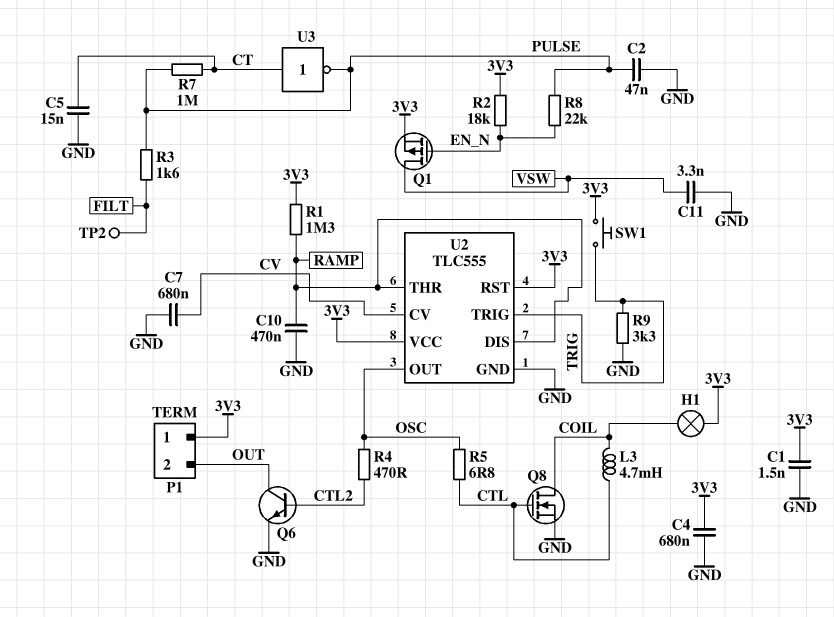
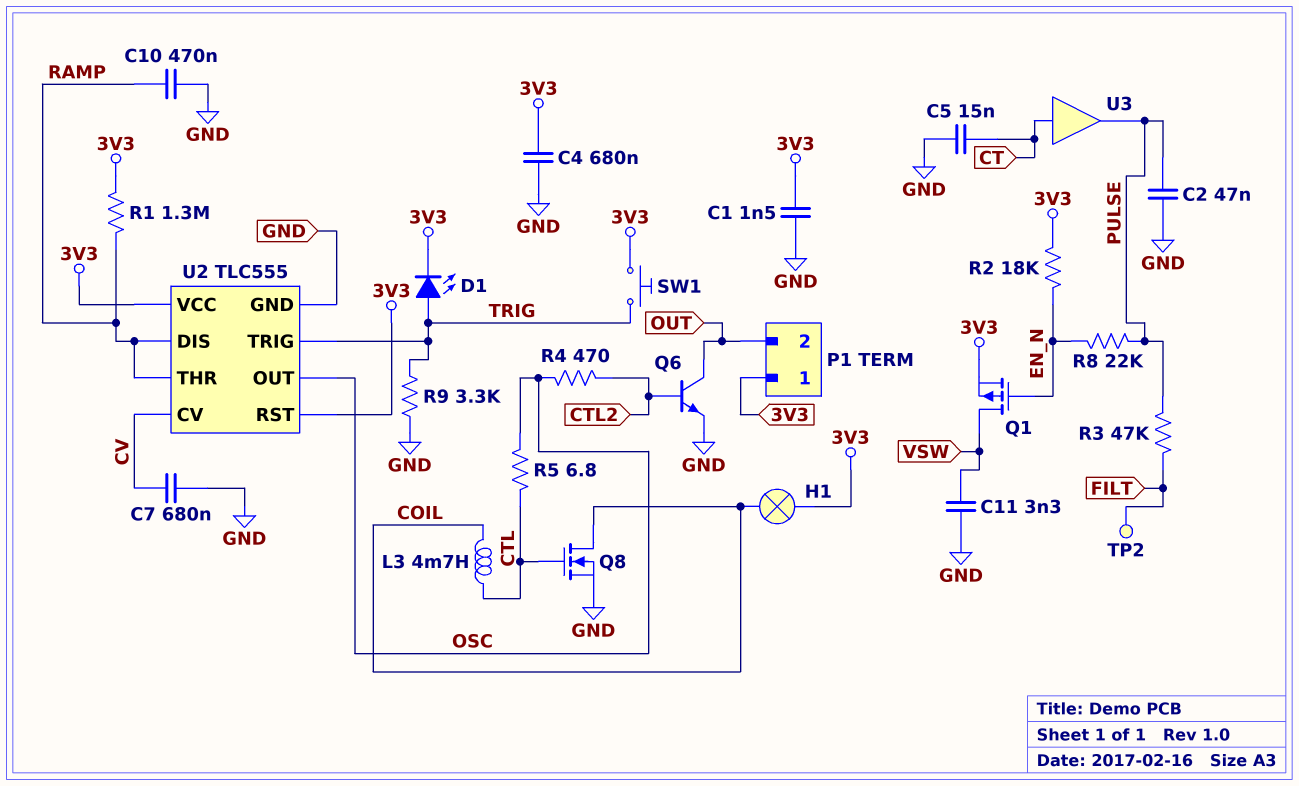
D1: none -> LED (A TRIG, K 3V3)
R3: 1.6k (FILT, PULSE) -> 47k (FILT, PULSE)
R7: 1M (CT, PULSE) -> none
U3: NOT (in CT, out PULSE) -> buffer (in CT, out PULSE)

